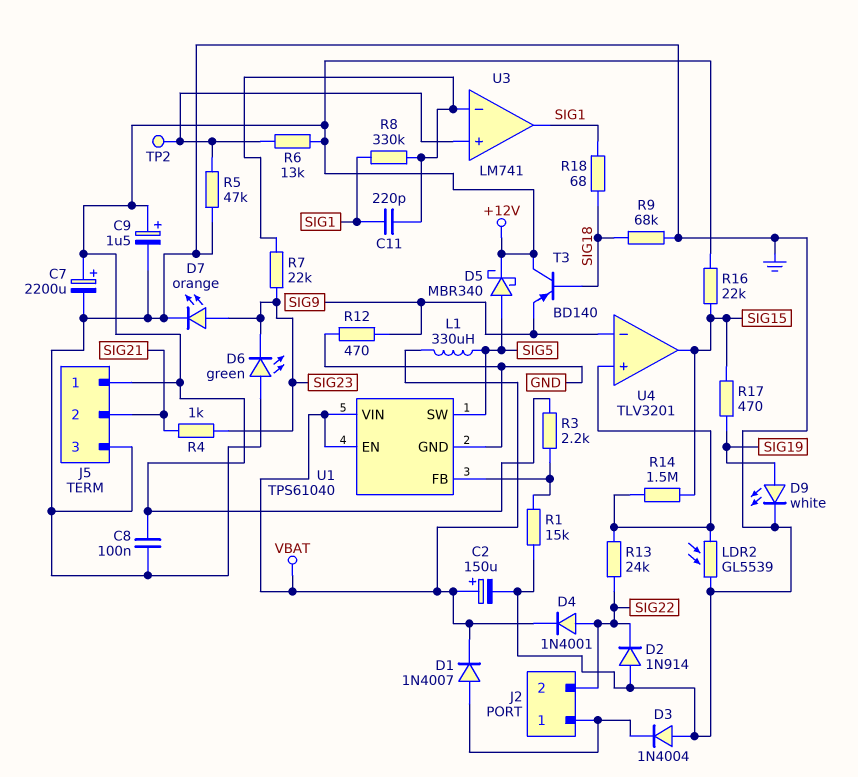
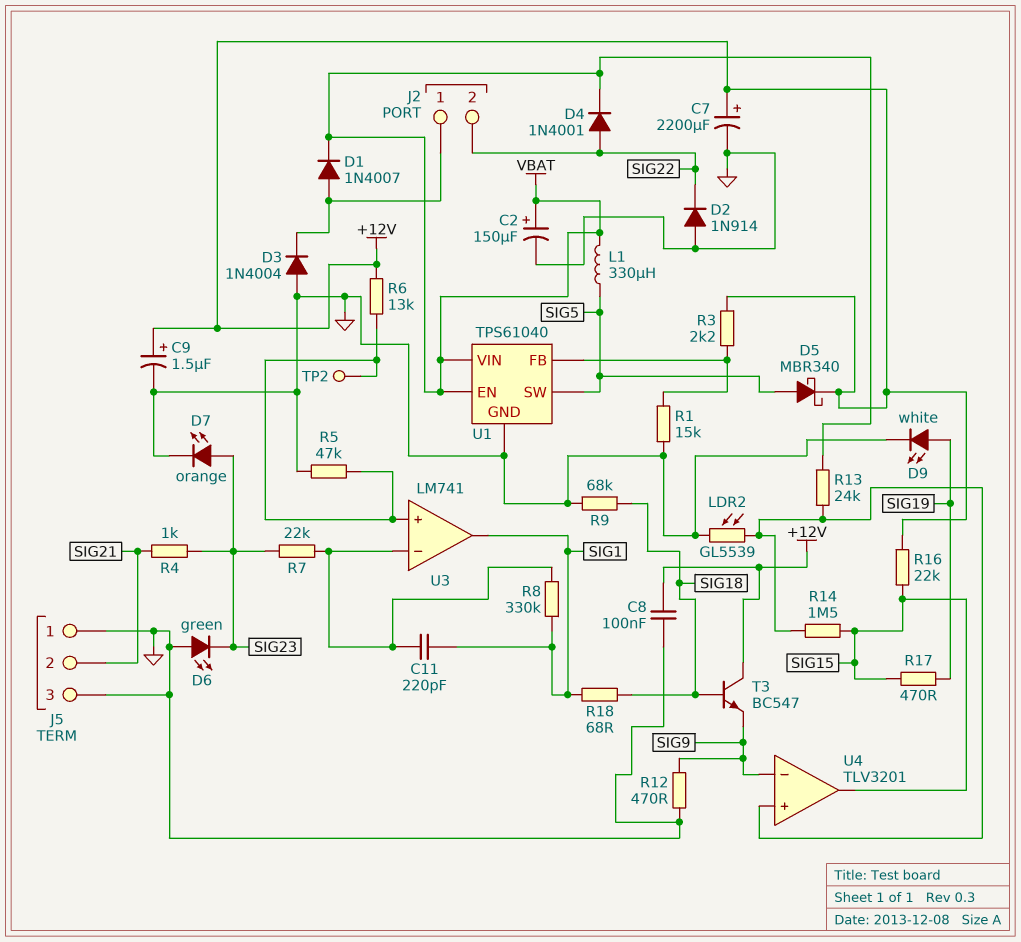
J5 pin 1: +12V -> GND
R13: 24k (SIG22, U4/in+) -> 24k (U4/in+, VBAT)
T3: PNP BD140 (B SIG18, C +12V, E SIG9) -> NPN BC547 (B SIG18, C +12V, E SIG9)

